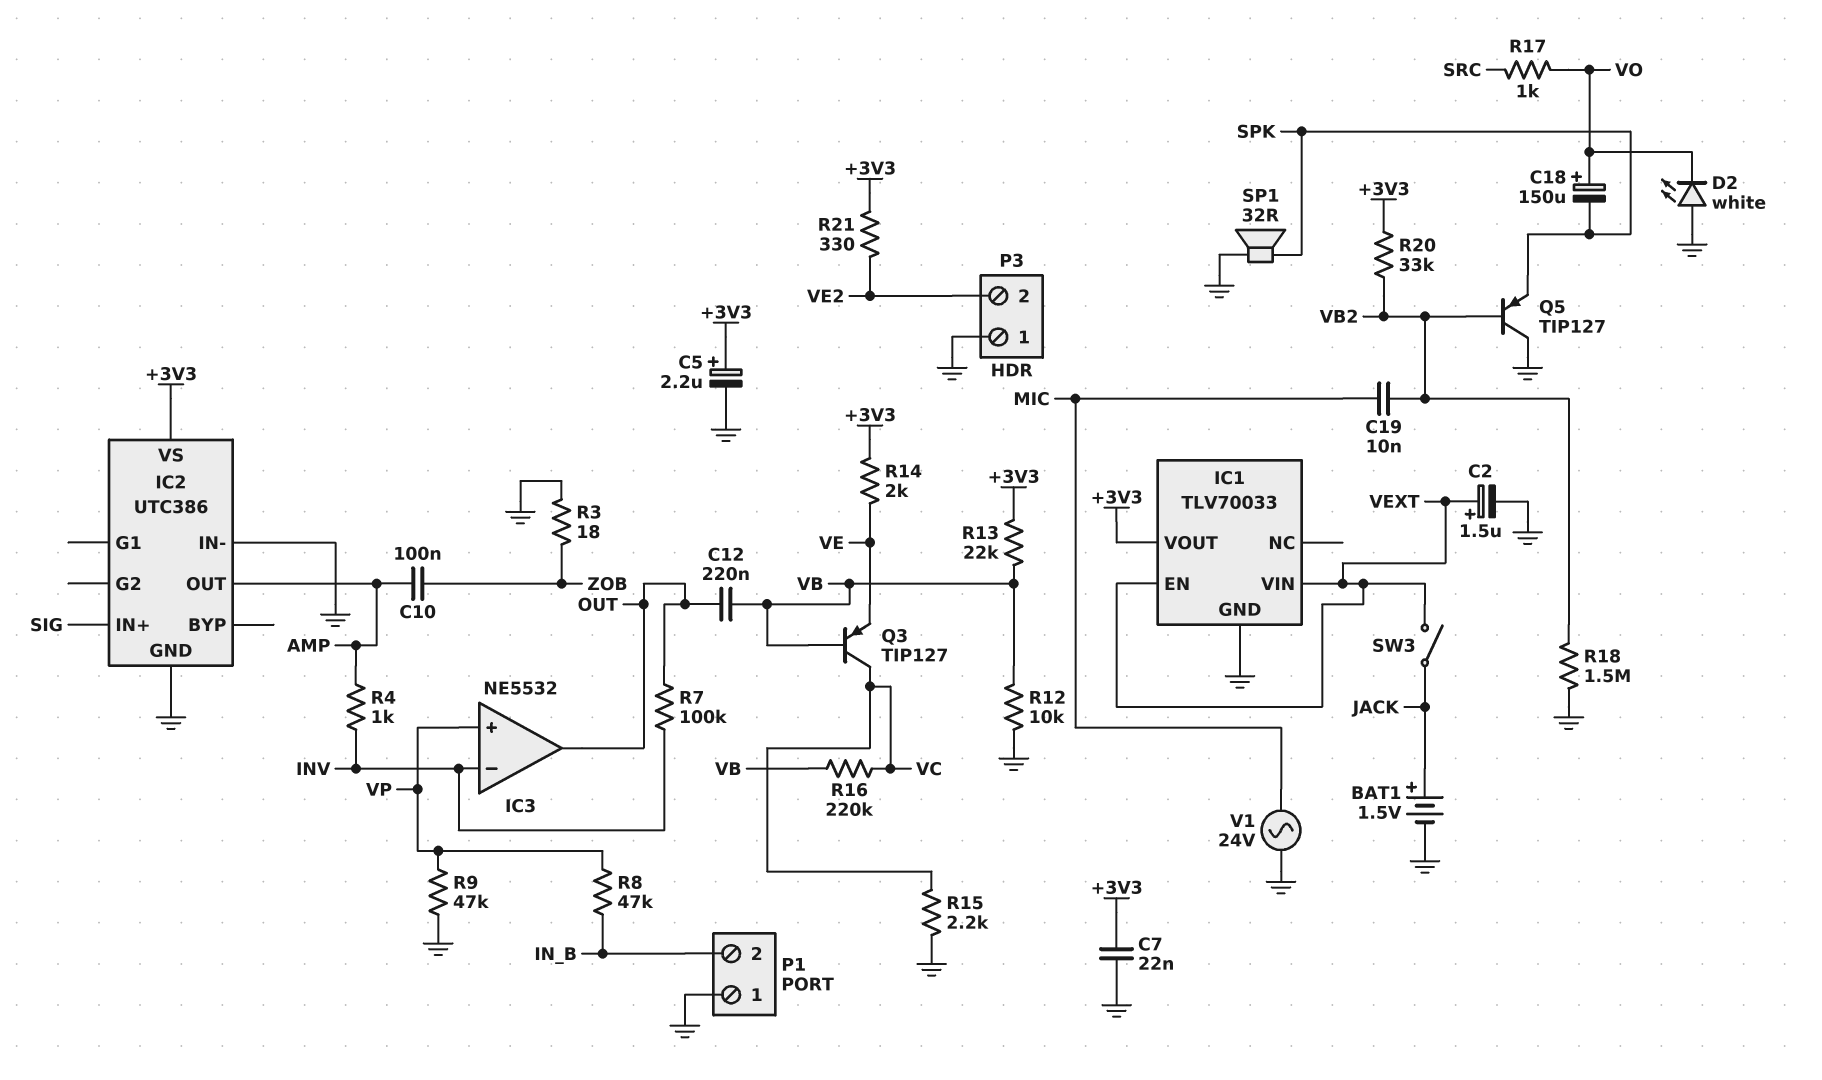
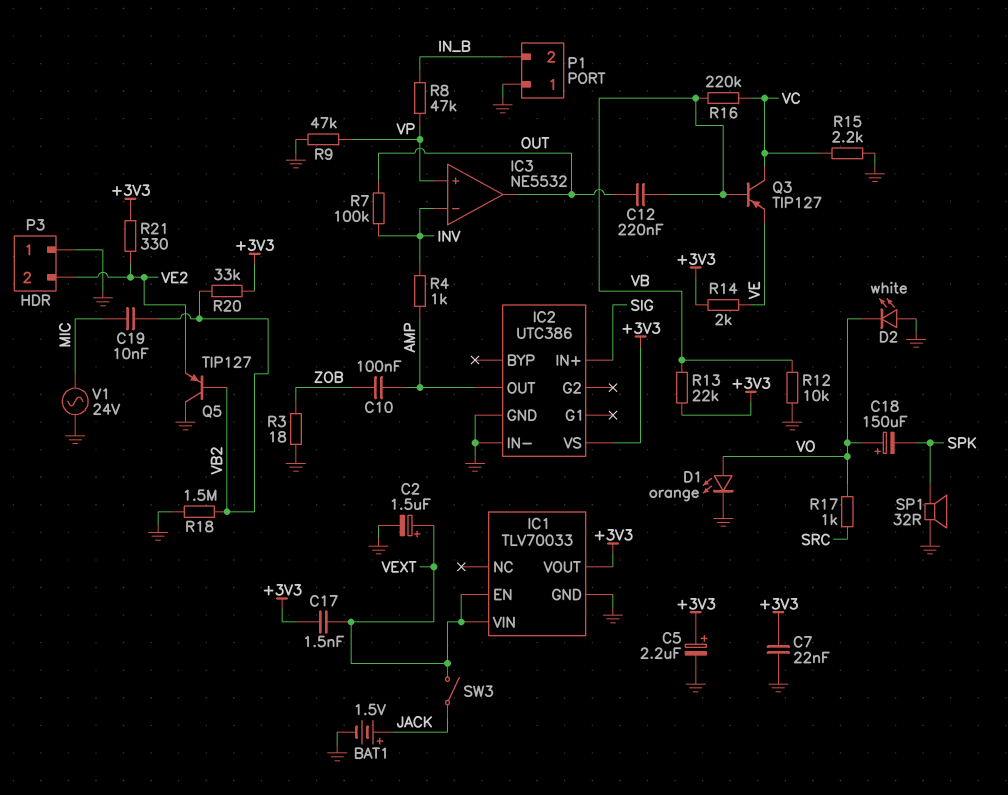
C17: none -> 1.5nF (+3V3, VEXT)
D1: none -> LED orange (A VO, K GND)
Q5: PNP TIP127 (B VB2, C GND, E SPK) -> PNP TIP127 (B VB2, C GND, E VE2)

